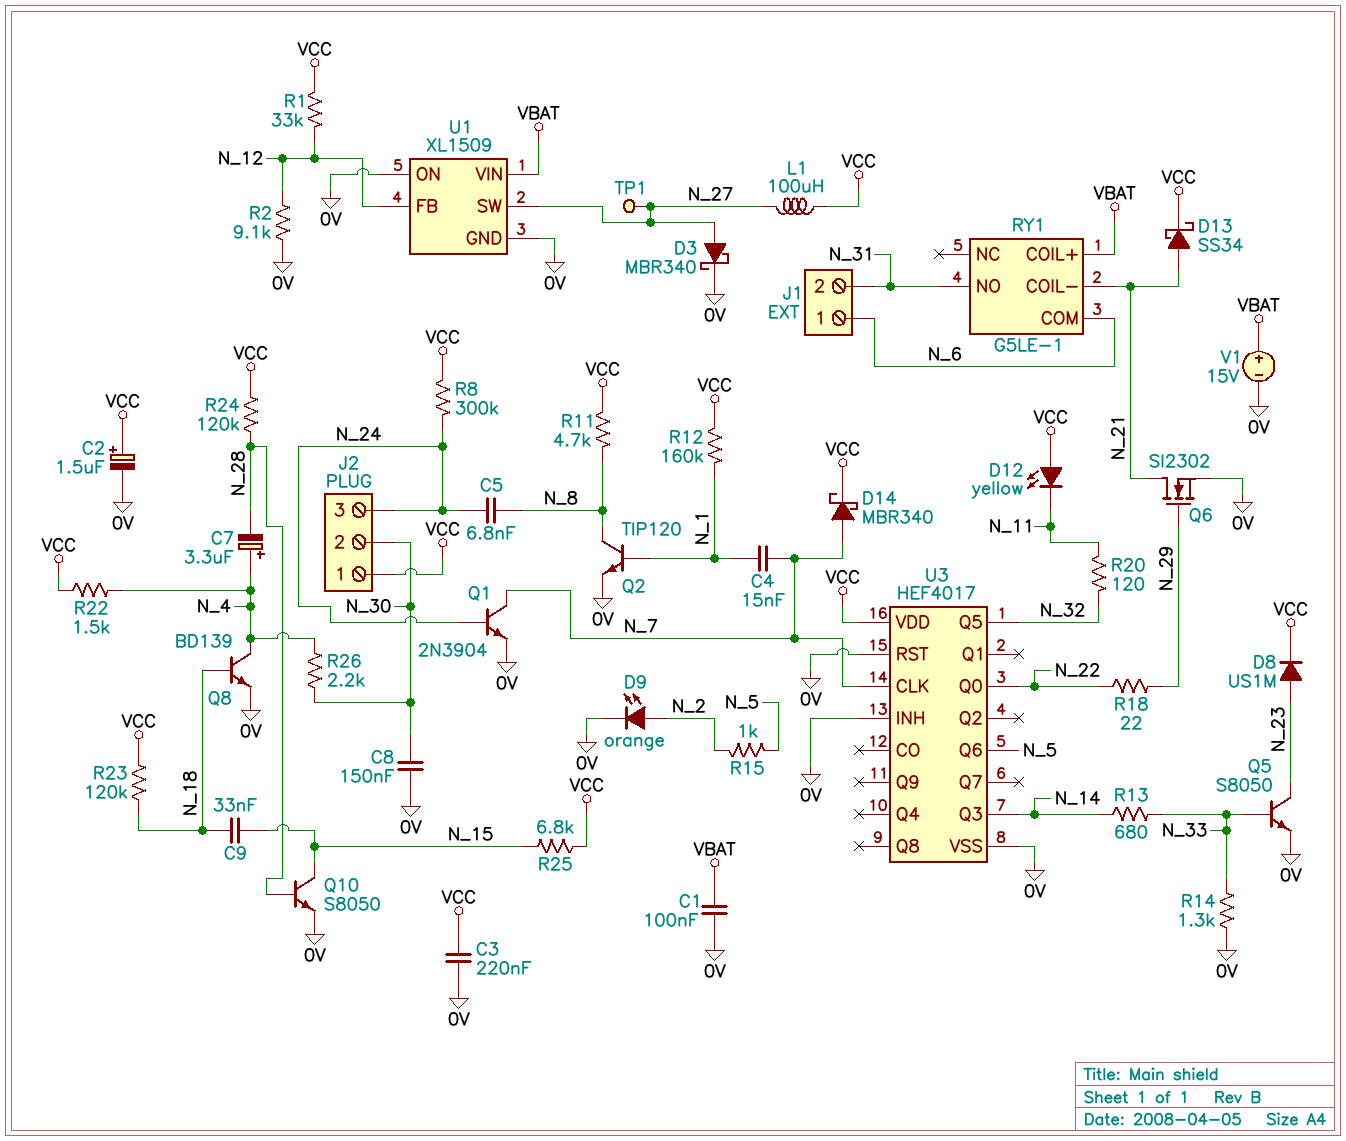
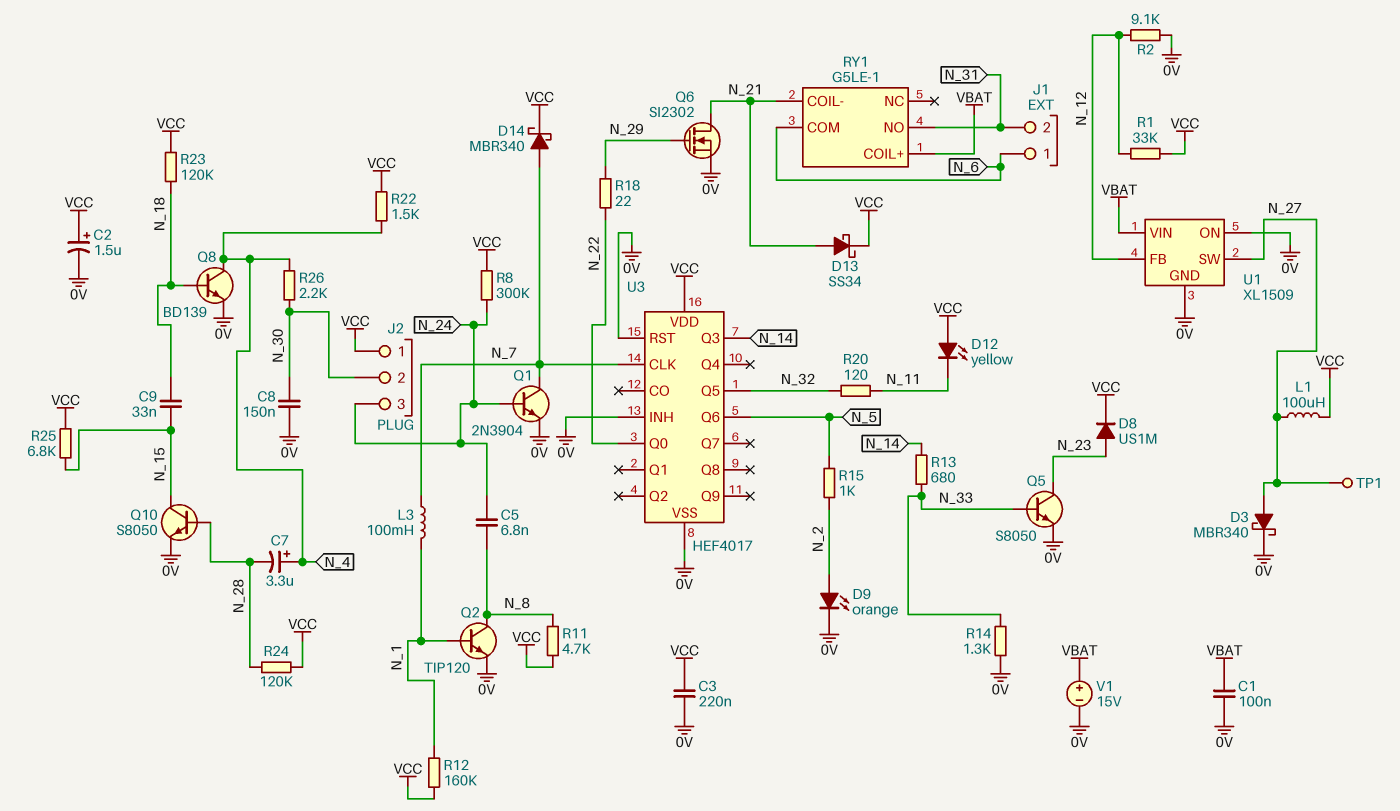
C4: 15nF (N_1, N_7) -> none
L3: none -> 100mH (N_1, N_7)

